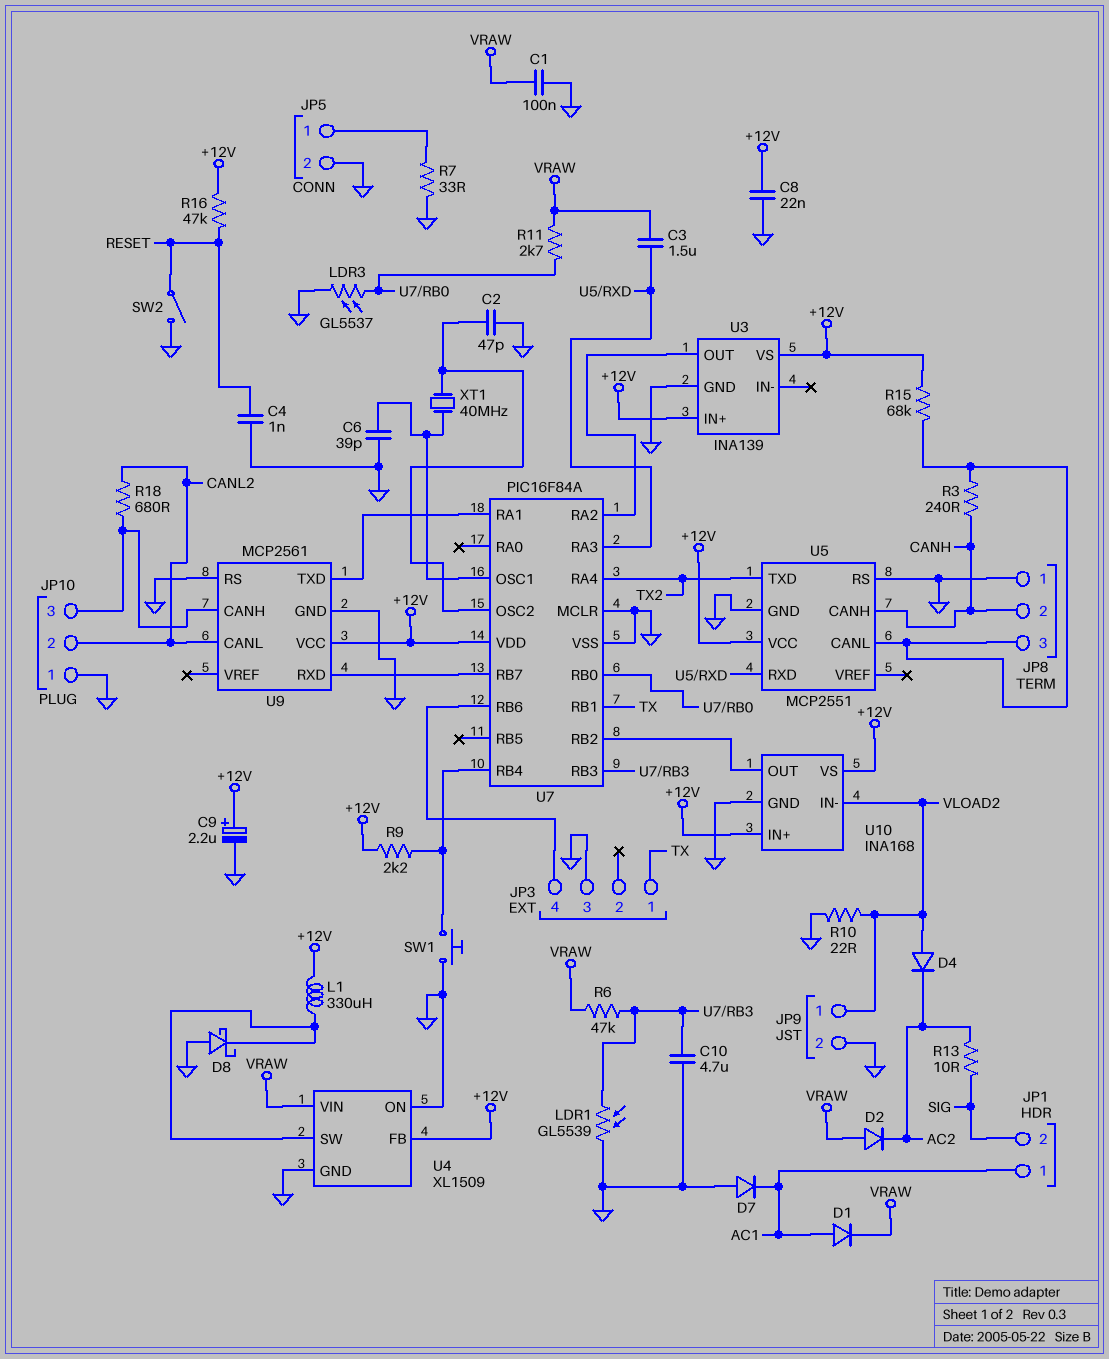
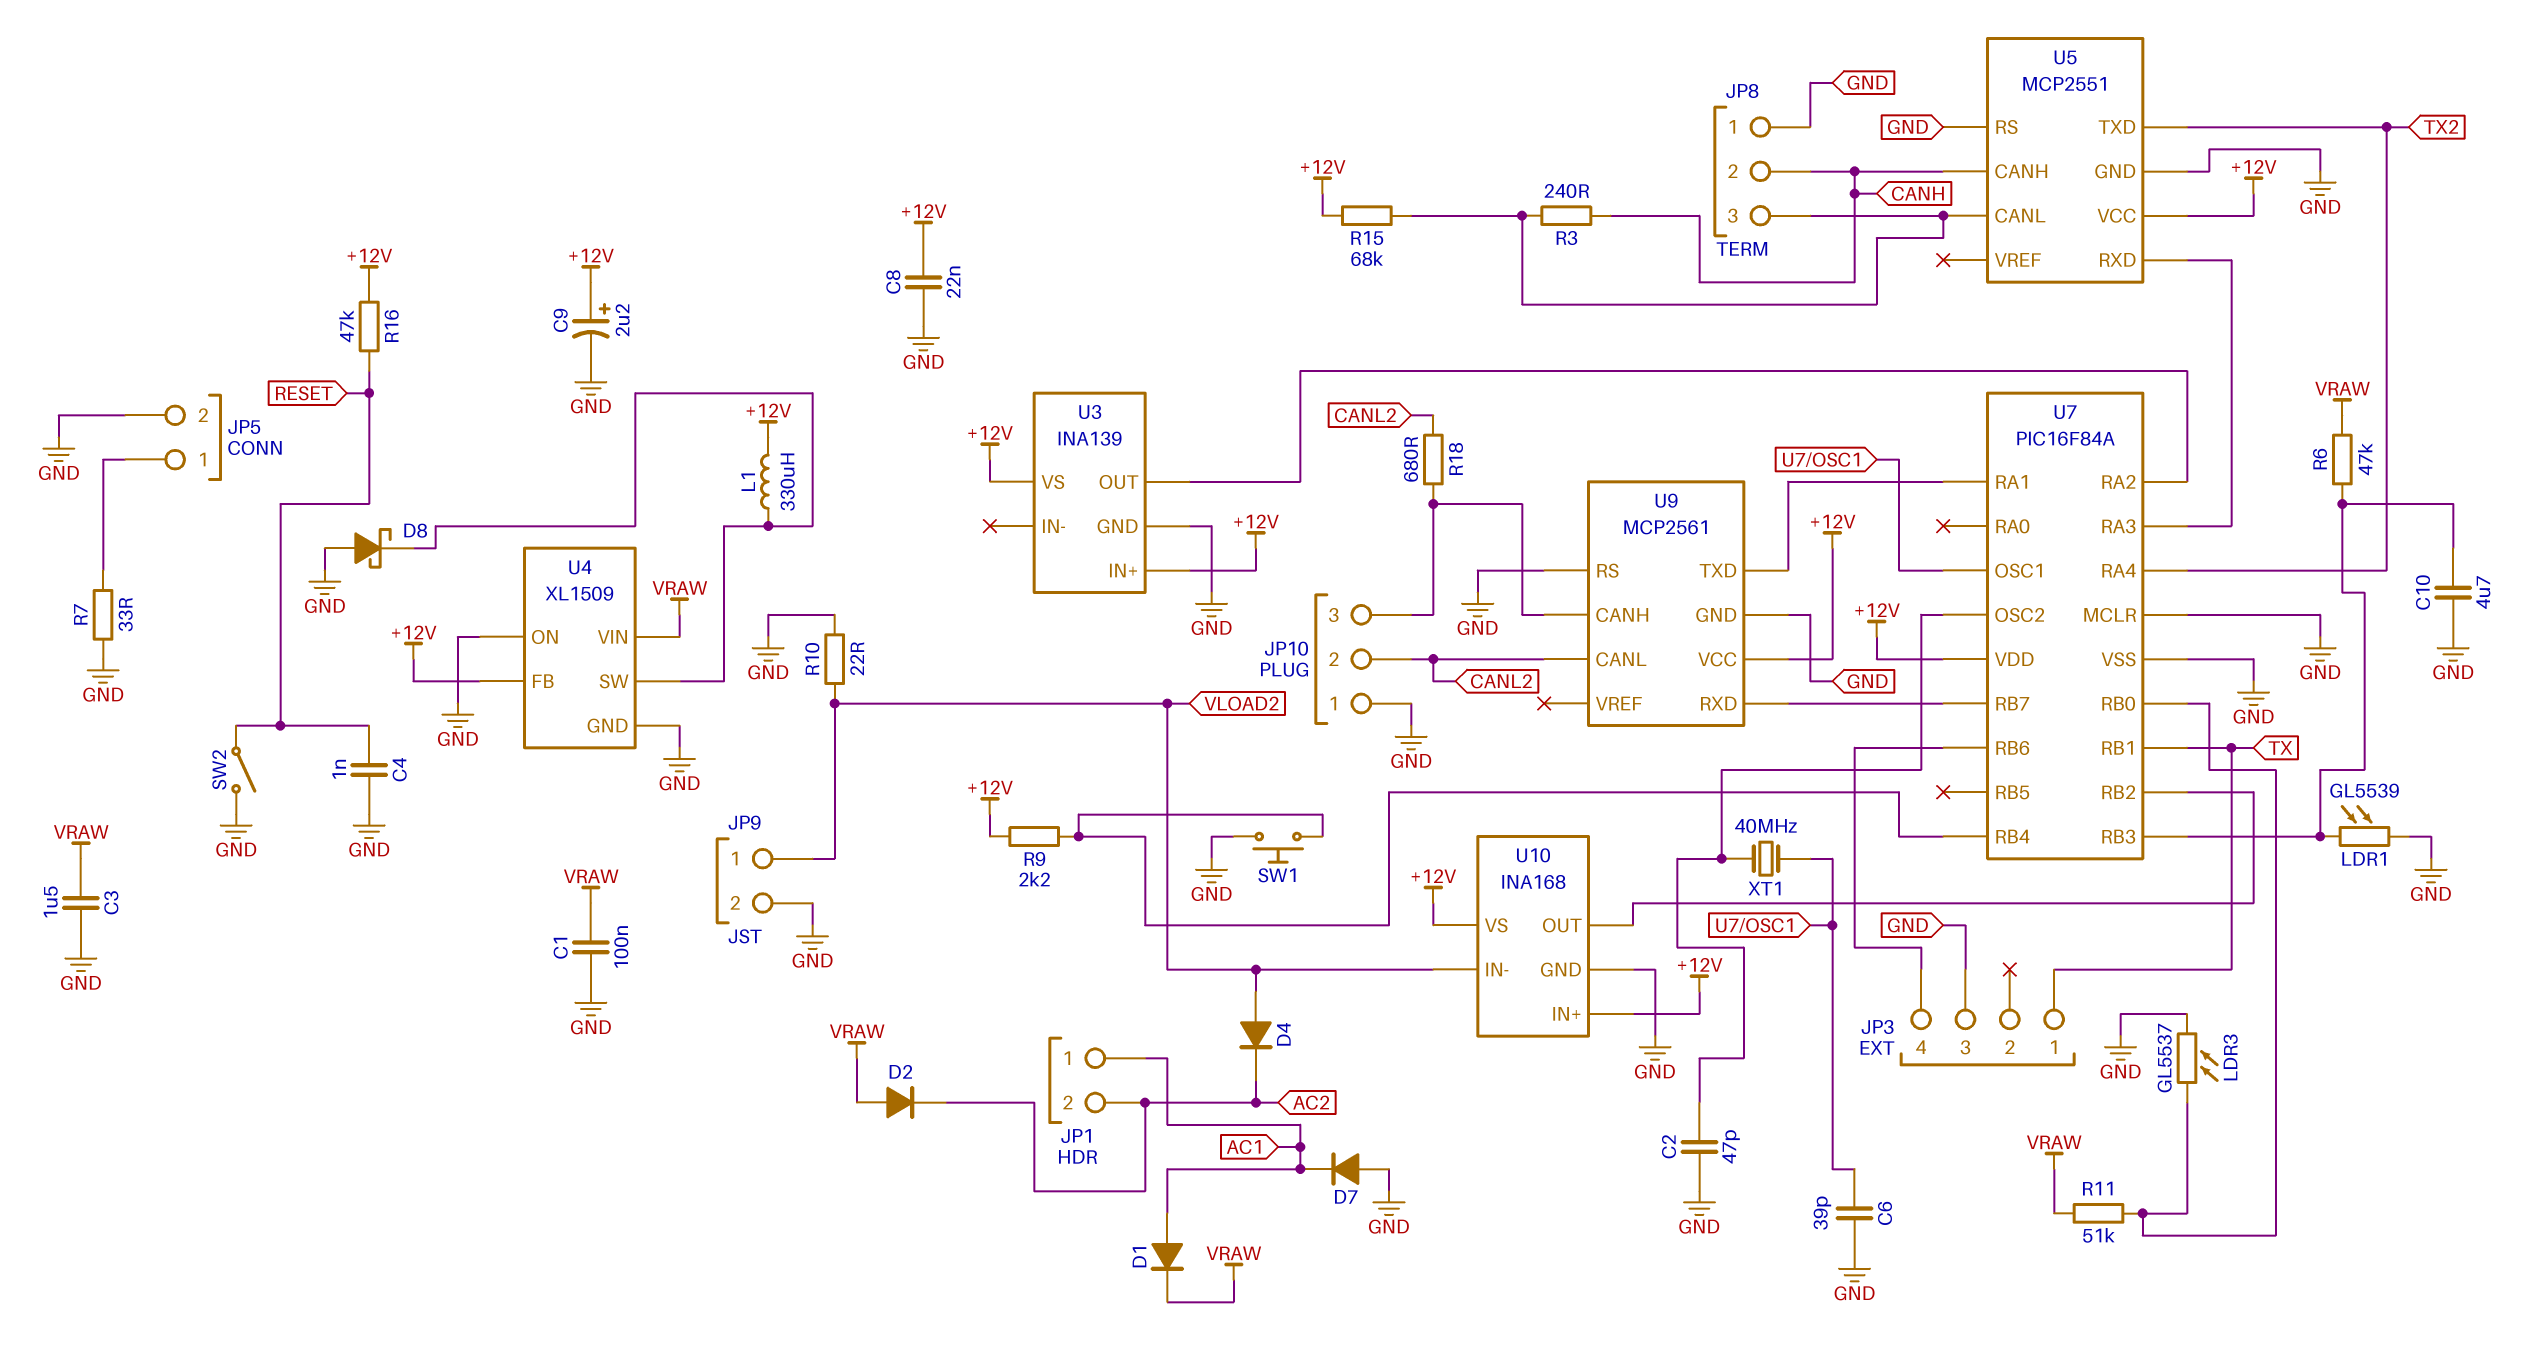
C3: 1.5uF (U5/RXD, VRAW) -> 1.5uF (GND, VRAW)
JP1 pin 2: SIG -> AC2
R11: 2.7k (U7/RB0, VRAW) -> 51k (U7/RB0, VRAW)
R13: 10 (AC2, SIG) -> none

